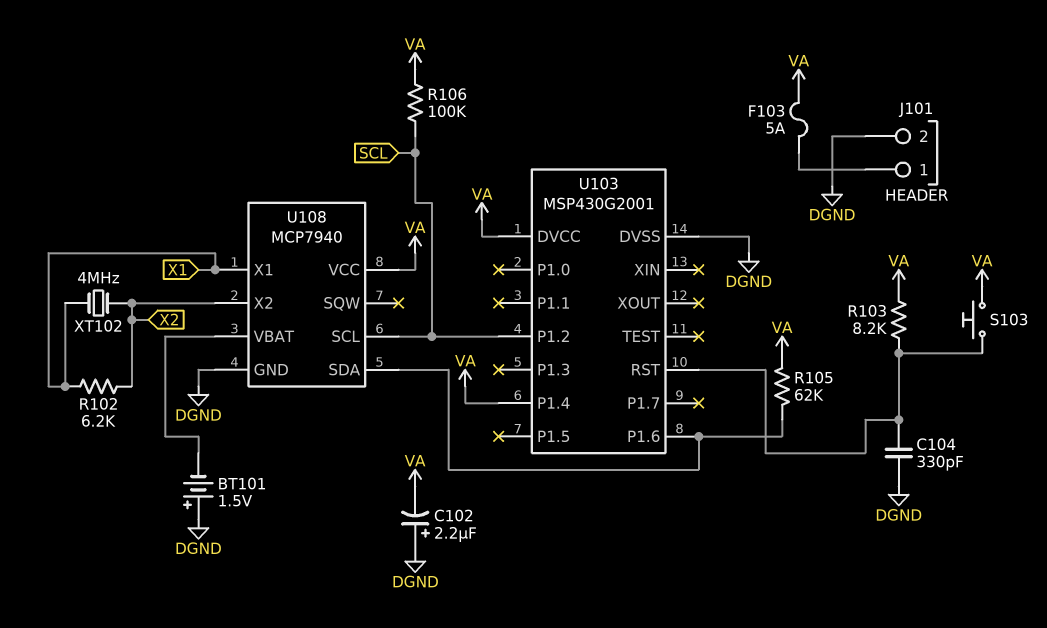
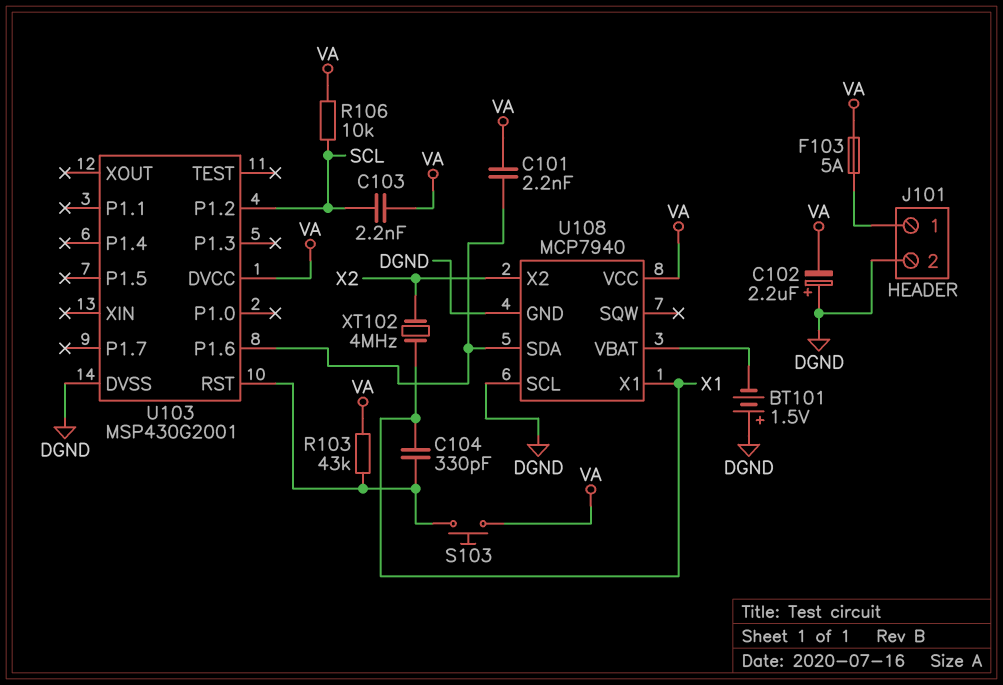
C101: none -> 2.2nF (U103/P1.6, VA)
C103: none -> 2.2nF (SCL, VA)
C104: 330pF (DGND, U103/RST) -> 330pF (U103/RST, X1)
R102: 6.2k (X1, X2) -> none
R103: 8.2k (U103/RST, VA) -> 43k (U103/RST, VA)
R105: 62k (U103/P1.6, VA) -> none
R106: 100k (SCL, VA) -> 10k (SCL, VA)
U103 pin P1.4: VA -> none
U108 pin SCL: SCL -> DGND

